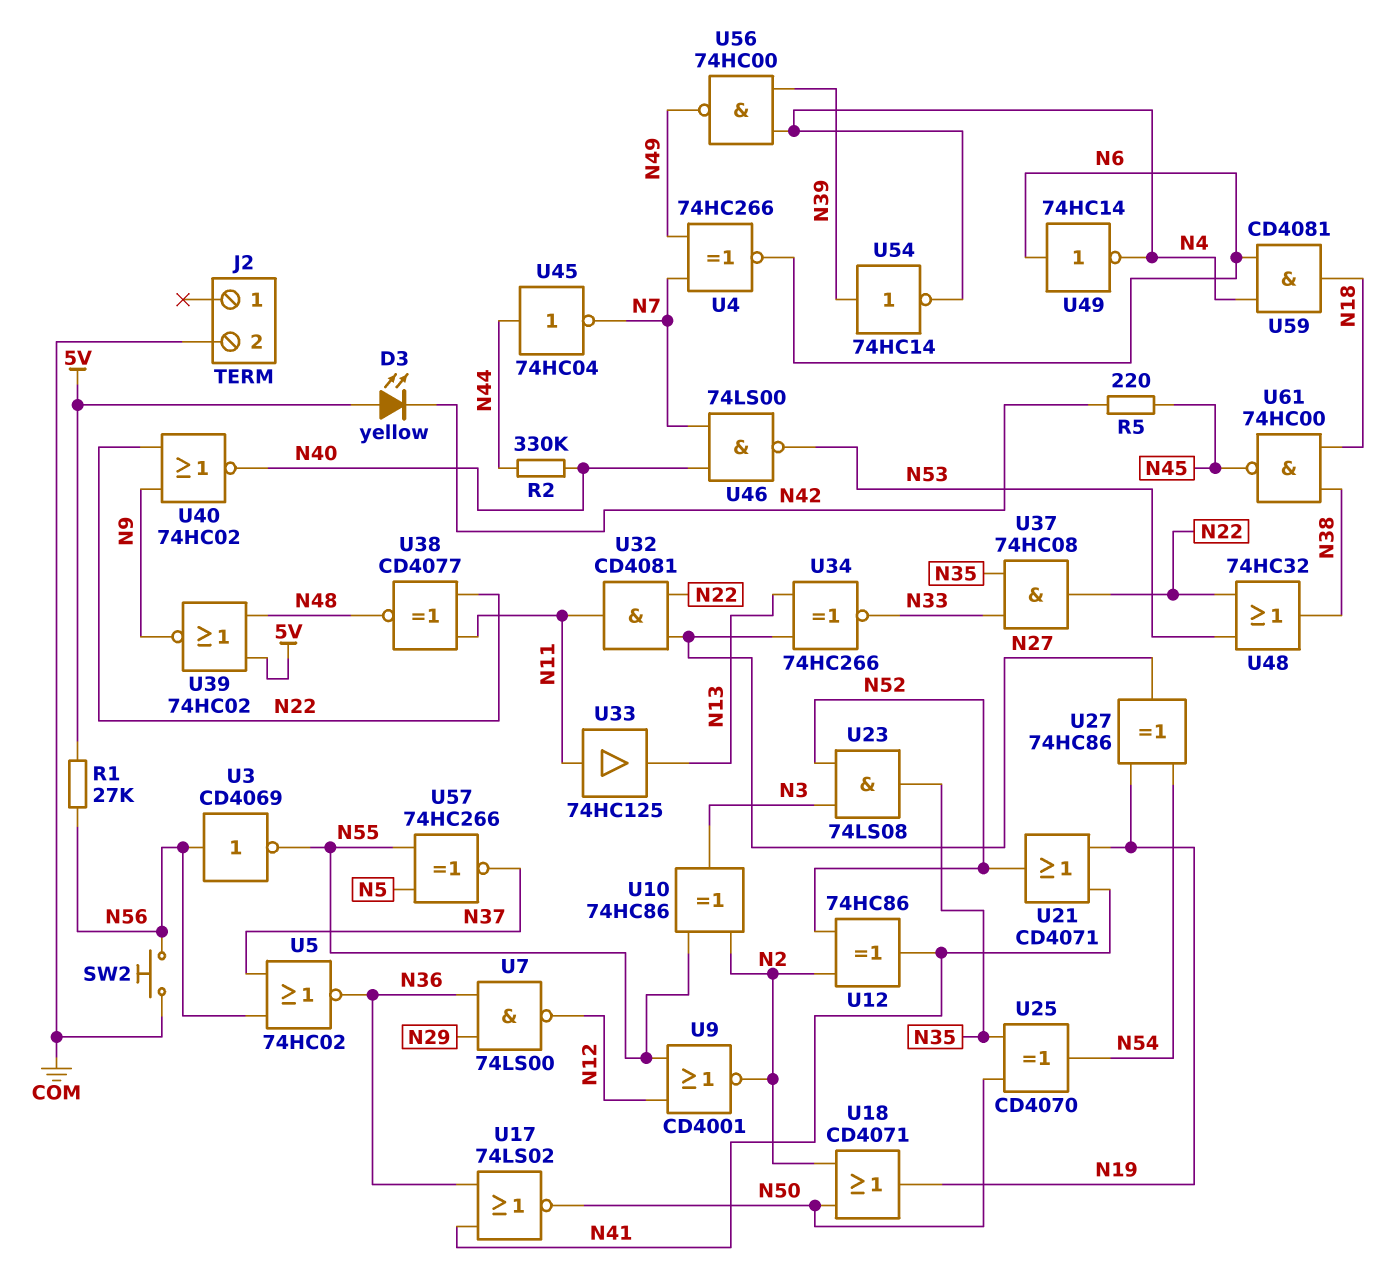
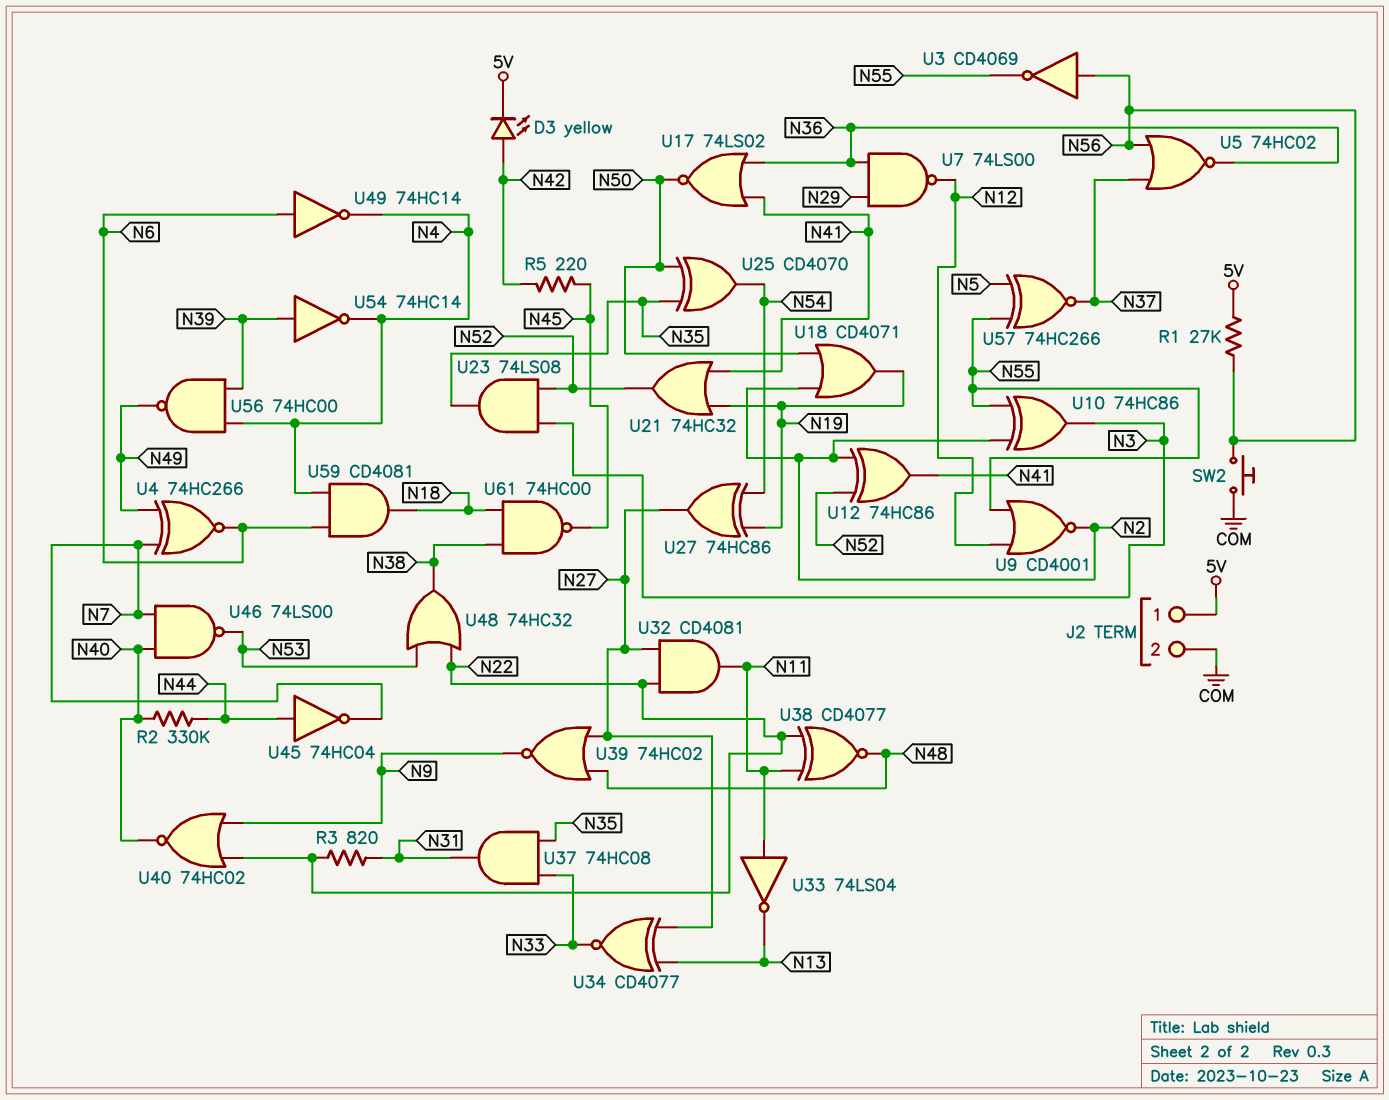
D3: LED yellow (A 5V, K N42) -> LED yellow (A N42, K 5V)
J2 pin 1: none -> 5V
R3: none -> 820 (N22, N31)
U21: OR CD4071 (in N19, in N41, out N52) -> OR 74HC32 (in N19, in N41, out N52)
U33: buffer 74HC125 (in N11, out N13) -> NOT 74LS04 (in N11, out N13)
U34: XNOR 74HC266 (in N13, in N27, out N33) -> XNOR CD4077 (in N13, in N27, out N33)
U37: AND 74HC08 (in N33, in N35, out N22) -> AND 74HC08 (in N33, in N35, out N31)
U39: NOR 74HC02 (in 5V, in N48, out N9) -> NOR 74HC02 (in N27, in N48, out N9)

